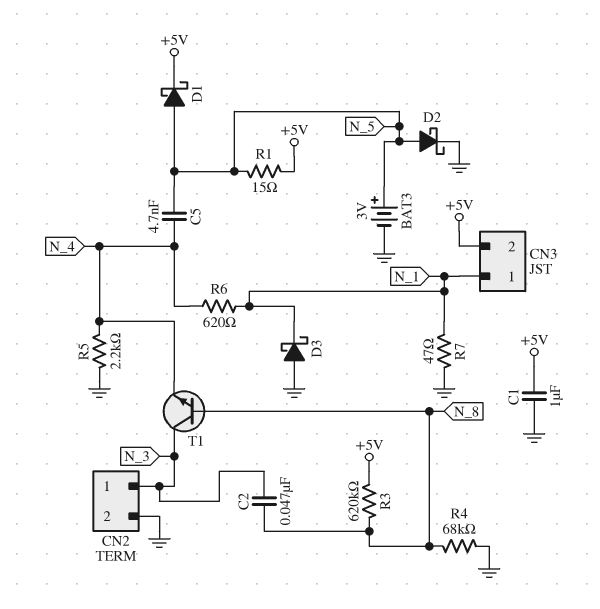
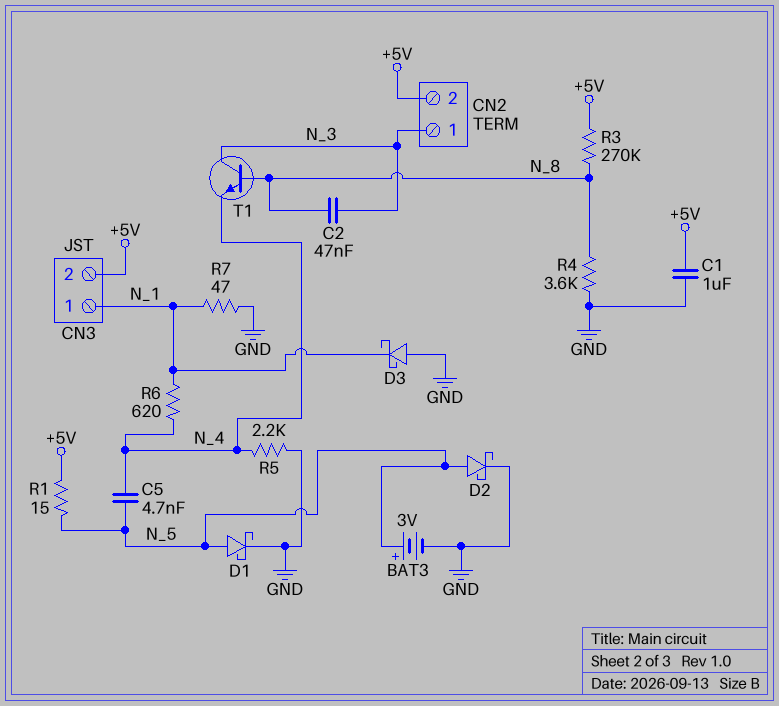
CN2 pin 2: GND -> +5V
D1: schottky (A N_5, K +5V) -> schottky (A N_5, K GND)
R3: 620k (+5V, N_8) -> 270k (+5V, N_8)
R4: 68k (GND, N_8) -> 3.6k (GND, N_8)

